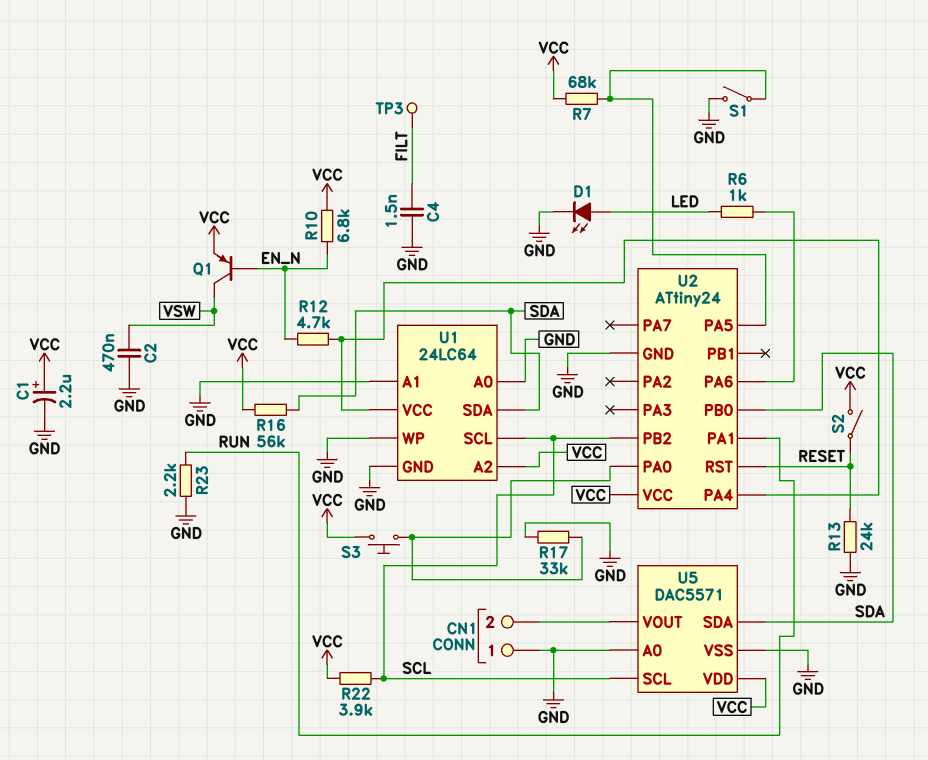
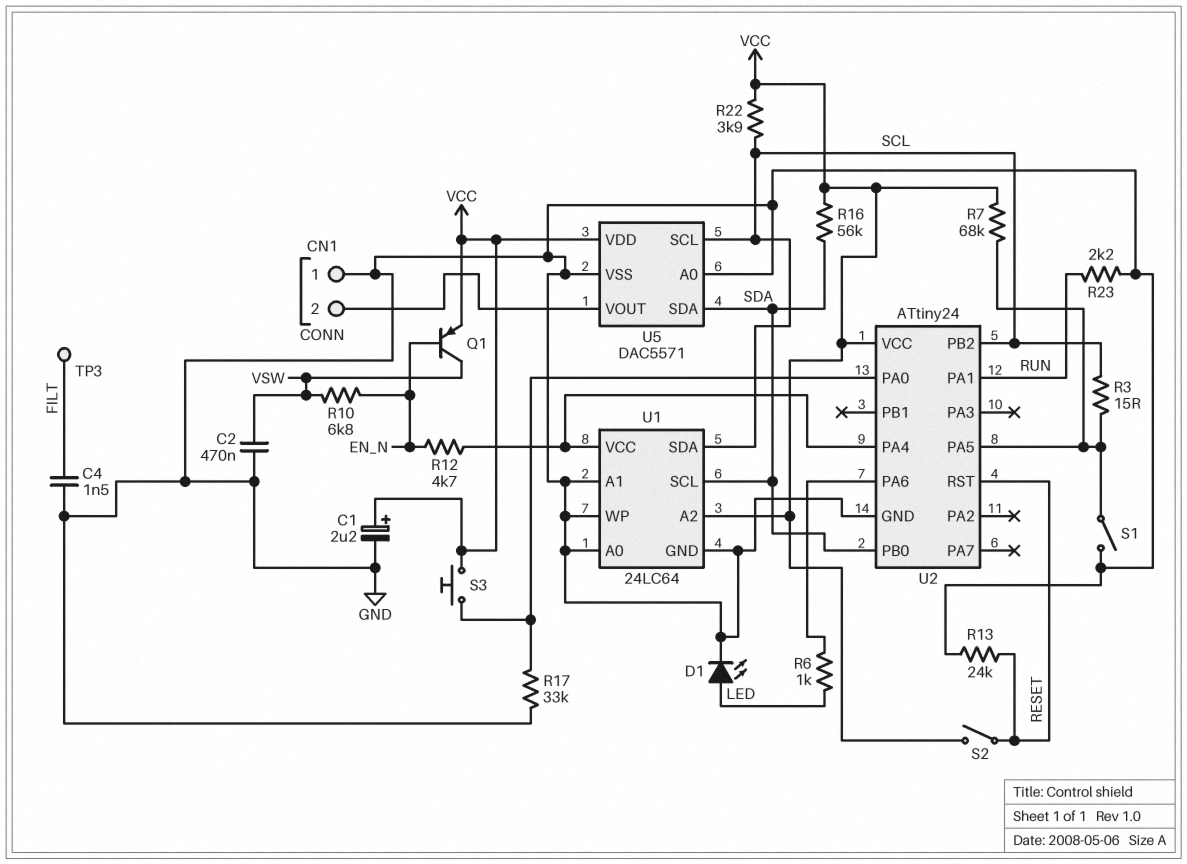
R3: none -> 15 (SCL, U2/PA5)
R10: 6.8k (EN_N, VCC) -> 6.8k (EN_N, VSW)
U1 pin SCL: SCL -> SDA
U1 pin SDA: SDA -> SCL

